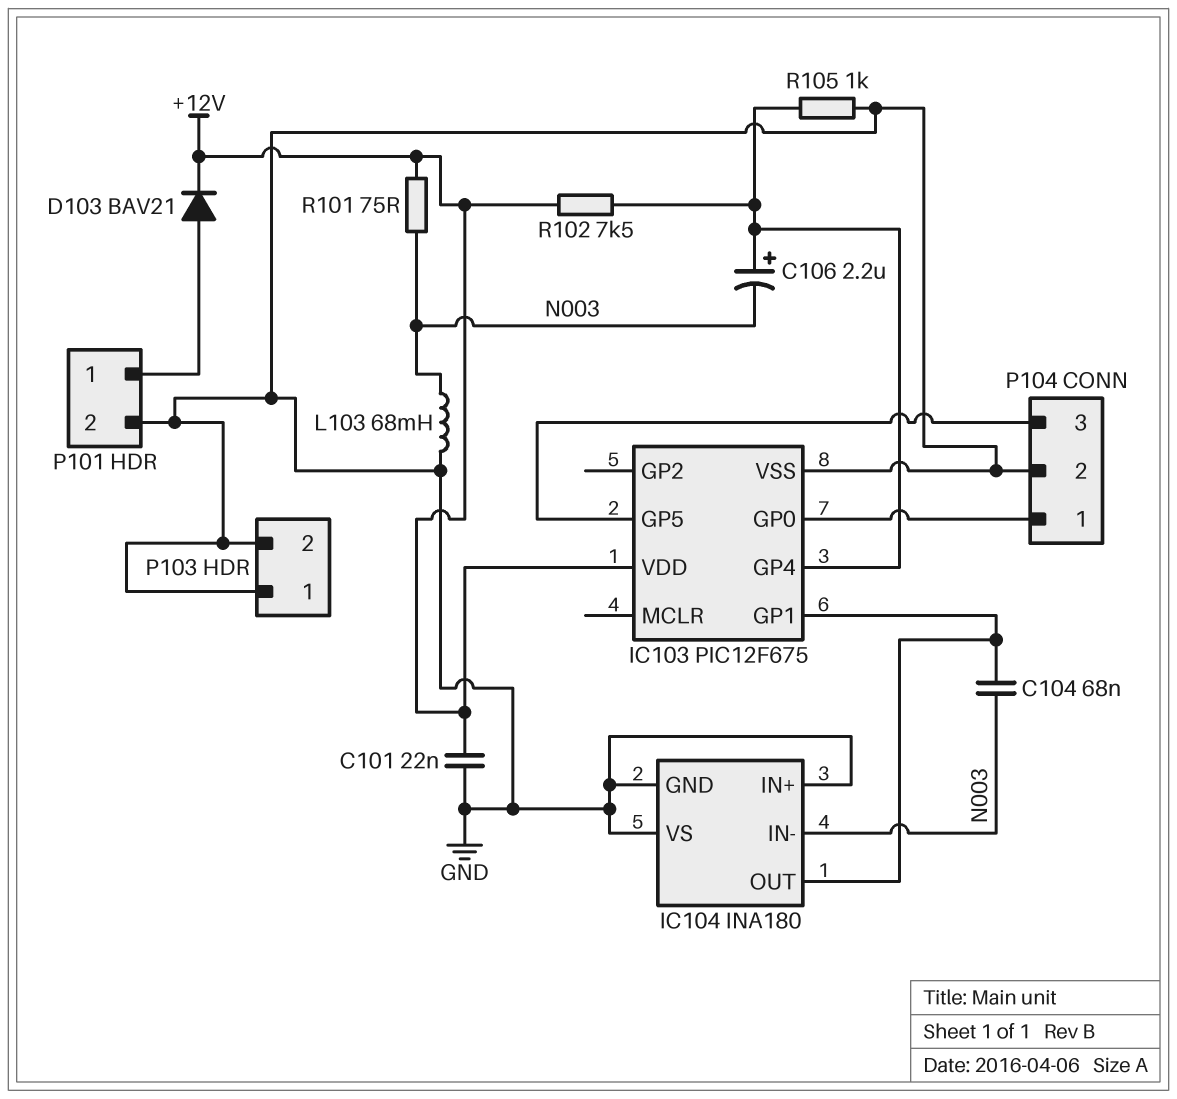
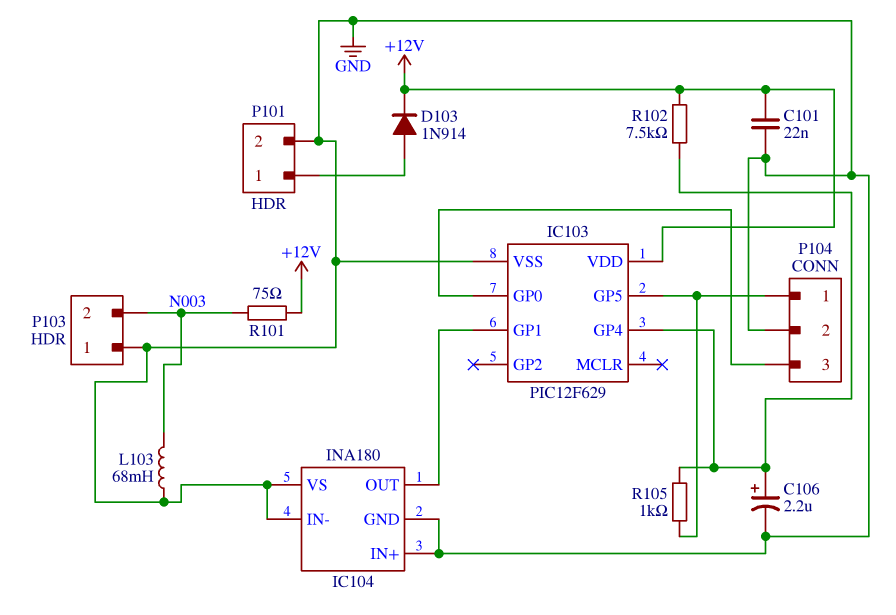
C104: 68nF (IC103/GP1, N003) -> none
C106: 2.2uF (plus IC103/GP4, minus N003) -> 2.2uF (plus IC103/GP4, minus GND)
D103: diode BAV21 (A P101/1, K +12V) -> diode 1N914 (A P101/1, K +12V)
IC103: PIC12F675 -> PIC12F629
IC104 pin IN-: N003 -> GND
P103 pin 2: GND -> N003
P104 pin 1: IC103/GP0 -> IC103/GP5
P104 pin 3: IC103/GP5 -> IC103/GP0
R105: 1k (GND, IC103/GP4) -> 1k (IC103/GP4, IC103/GP5)

